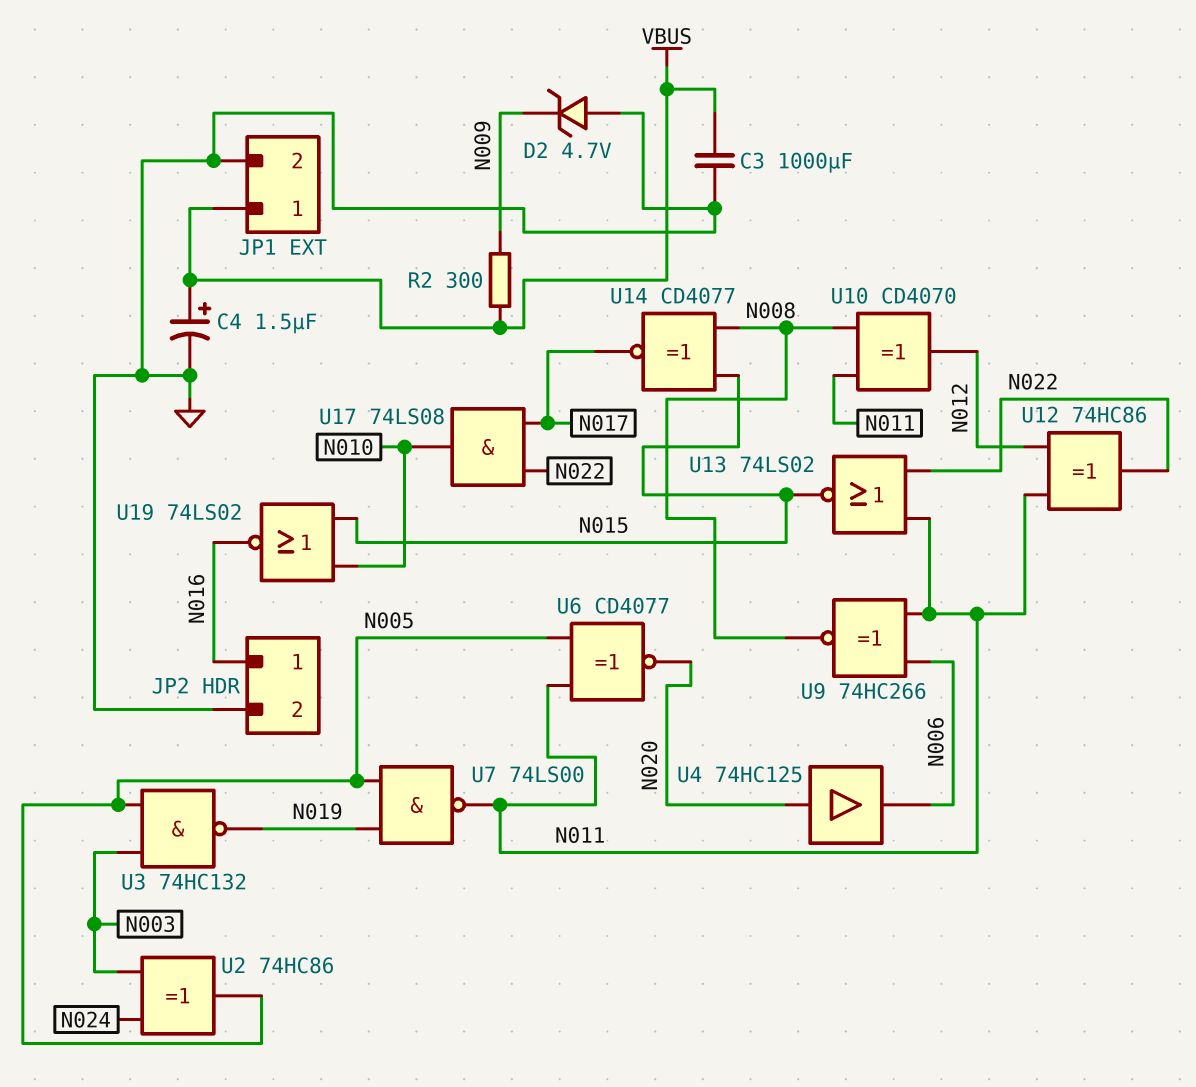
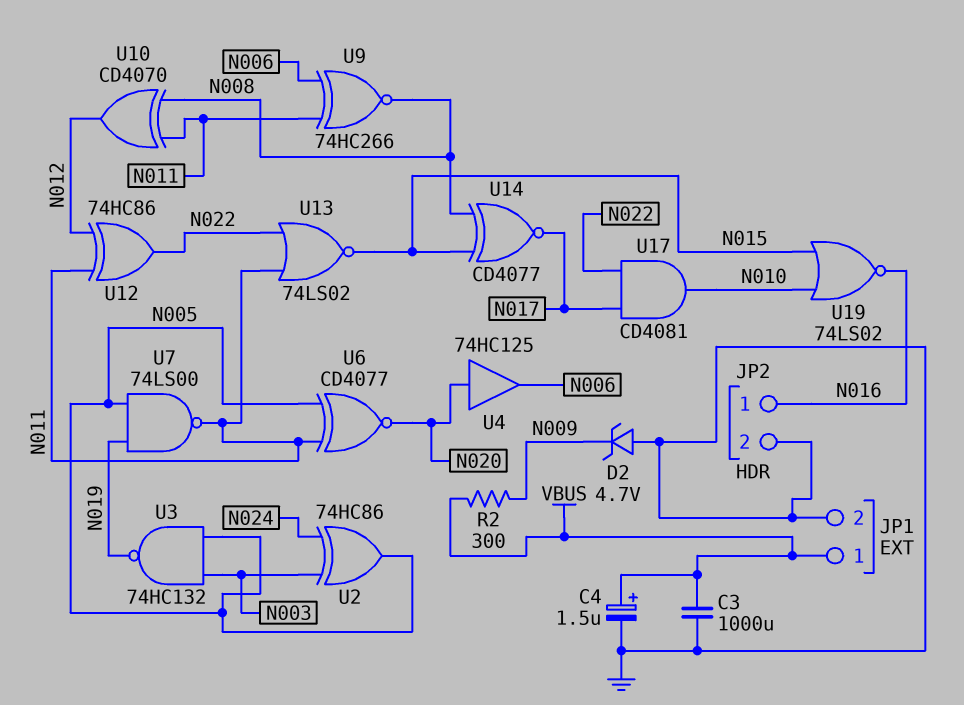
U17: AND 74LS08 (in N017, in N022, out N010) -> AND CD4081 (in N017, in N022, out N010)

